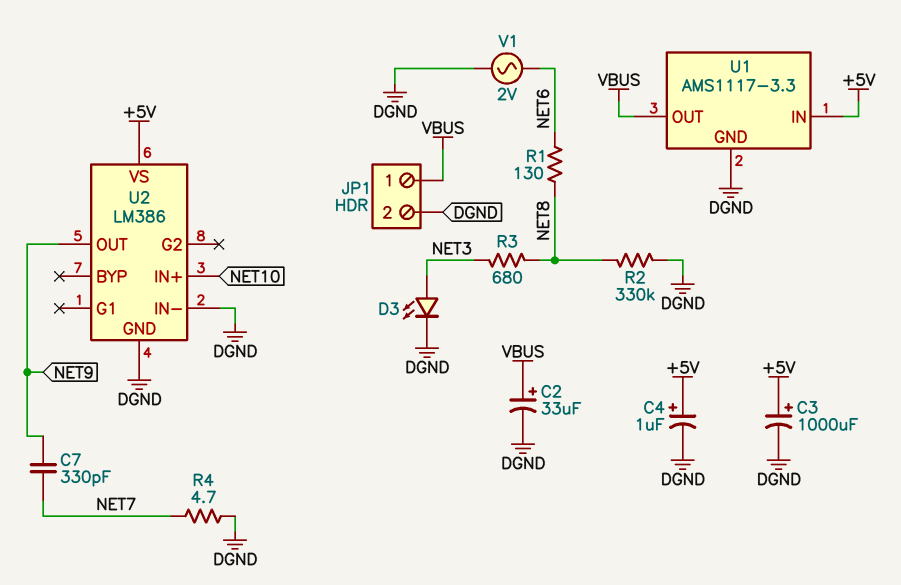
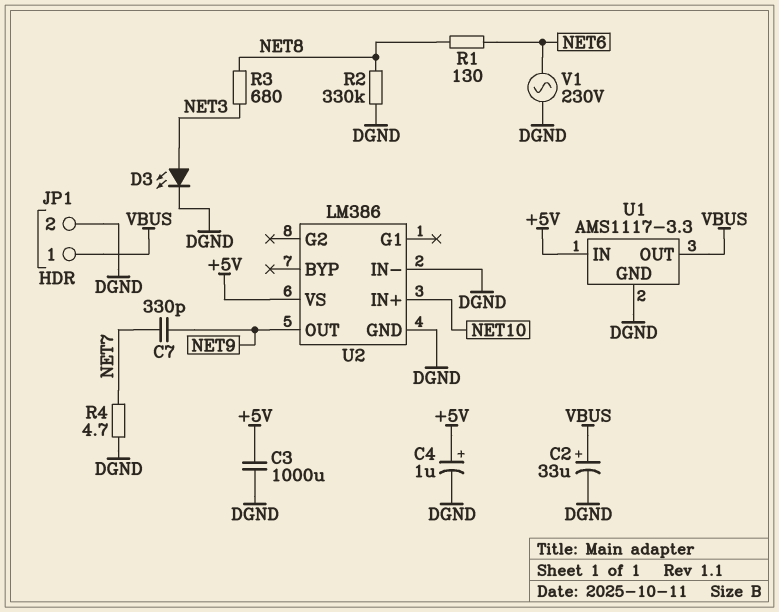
C3: 1000uF (plus +5V, minus DGND) -> 1000uF (+5V, DGND)
V1: AC 2V (DGND, NET6) -> AC 230V (DGND, NET6)

